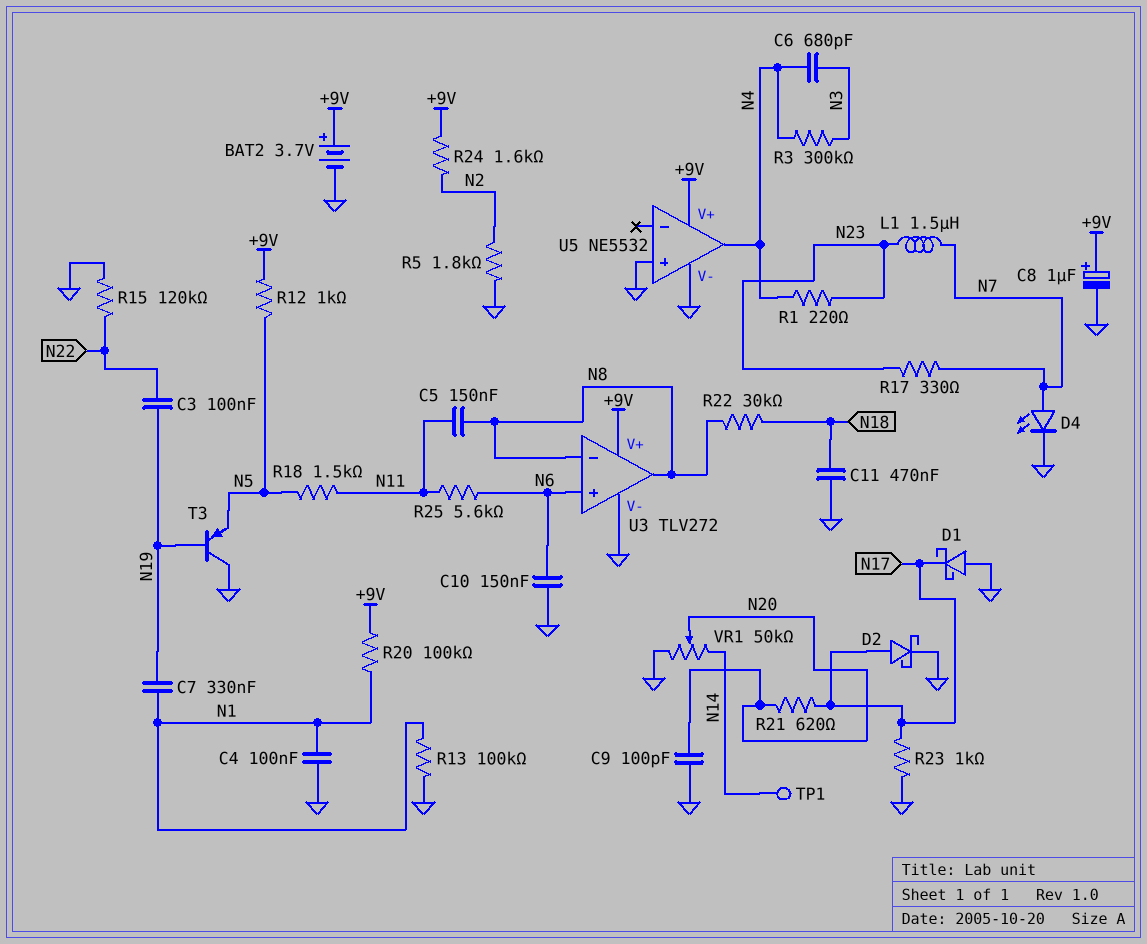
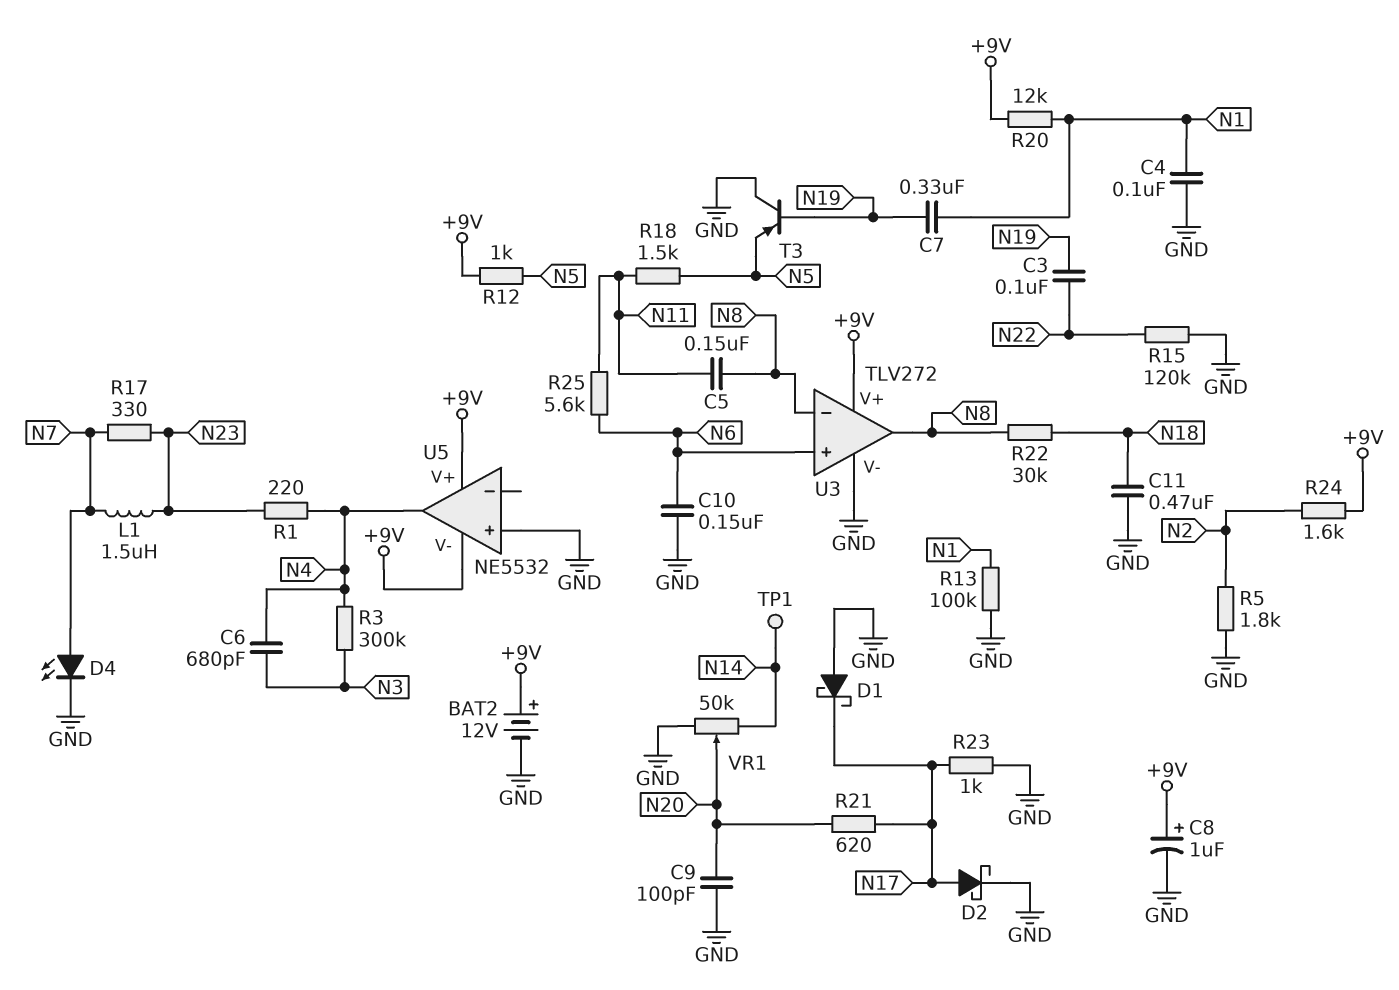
BAT2: 3.7V (plus +9V, minus GND) -> 12V (plus +9V, minus GND)
R20: 100k (+9V, N1) -> 12k (+9V, N1)
U5 pin V-: GND -> +9V

